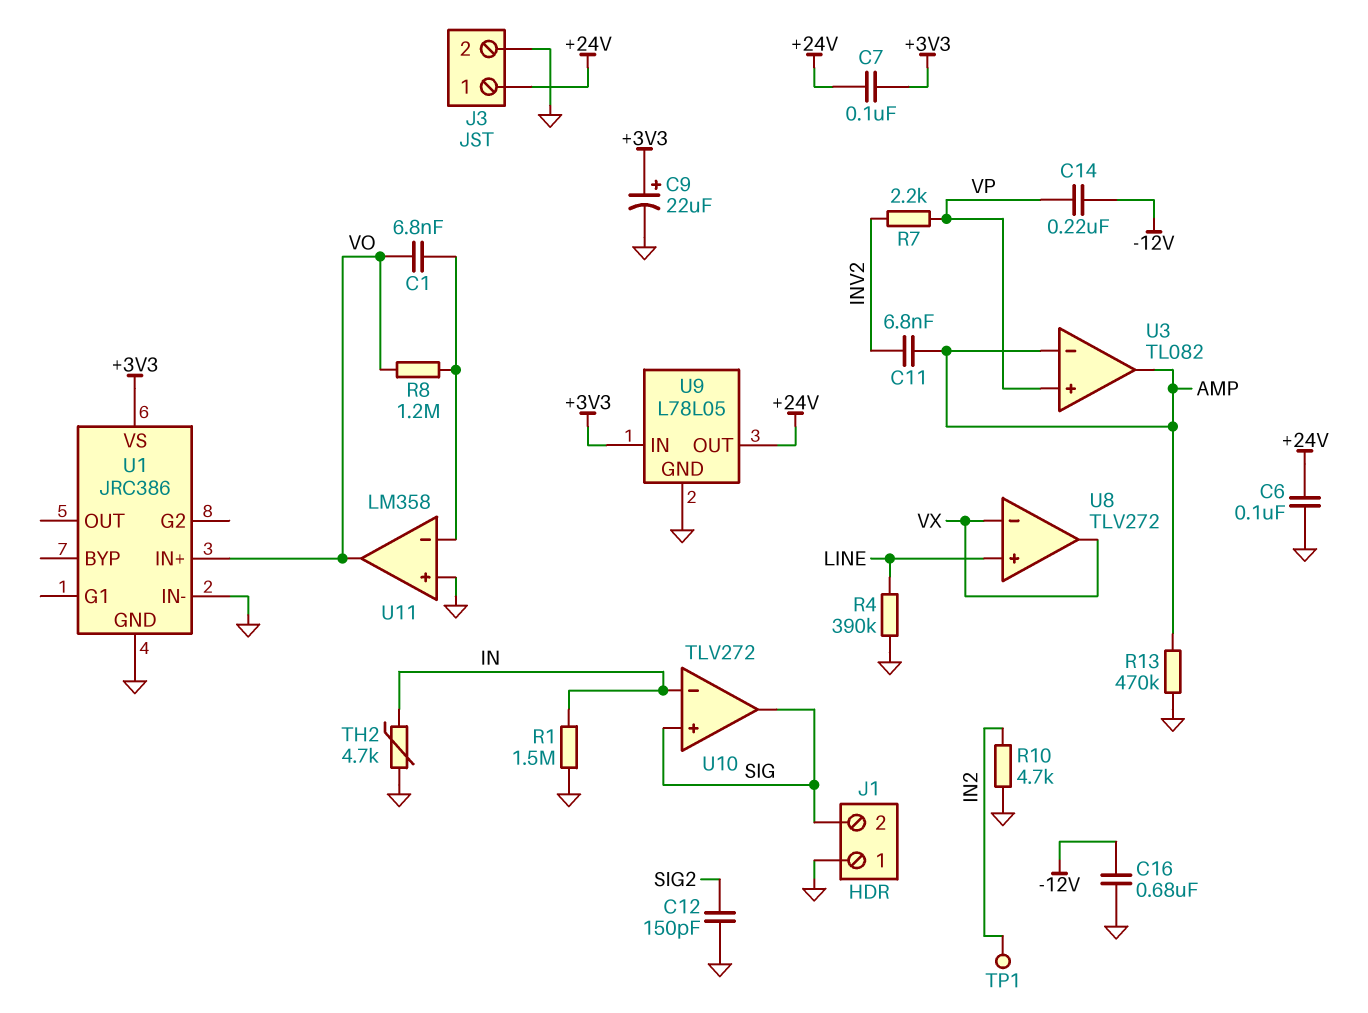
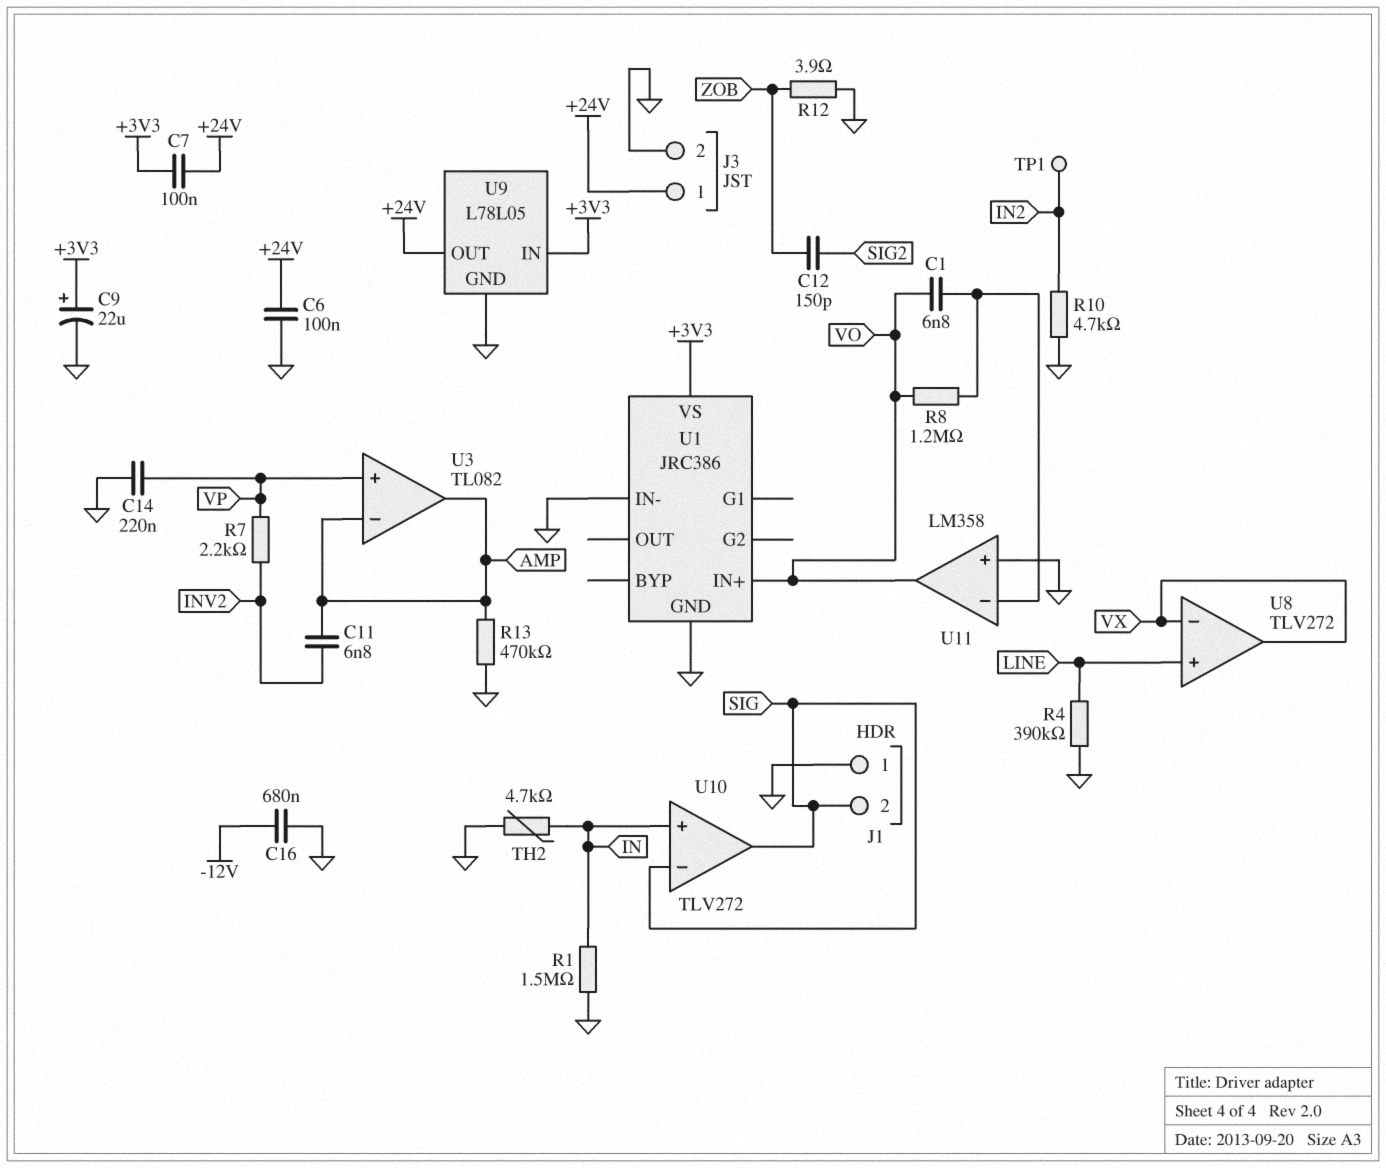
C12: 150pF (GND, SIG2) -> 150pF (SIG2, ZOB)
C14: 220nF (-12V, VP) -> 220nF (GND, VP)
R12: none -> 3.9 (GND, ZOB)
U10 pin in+: SIG -> IN
U10 pin in-: IN -> SIG

